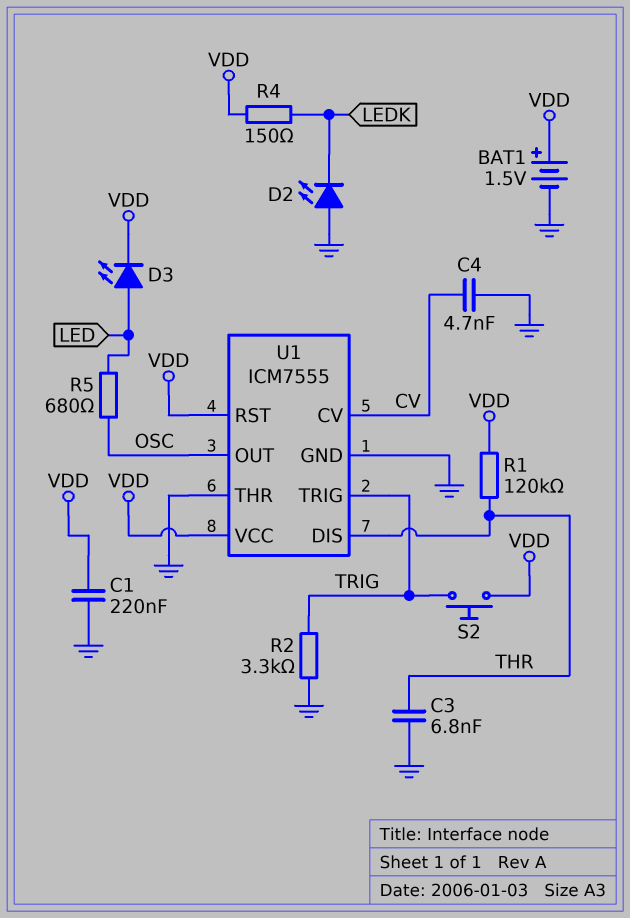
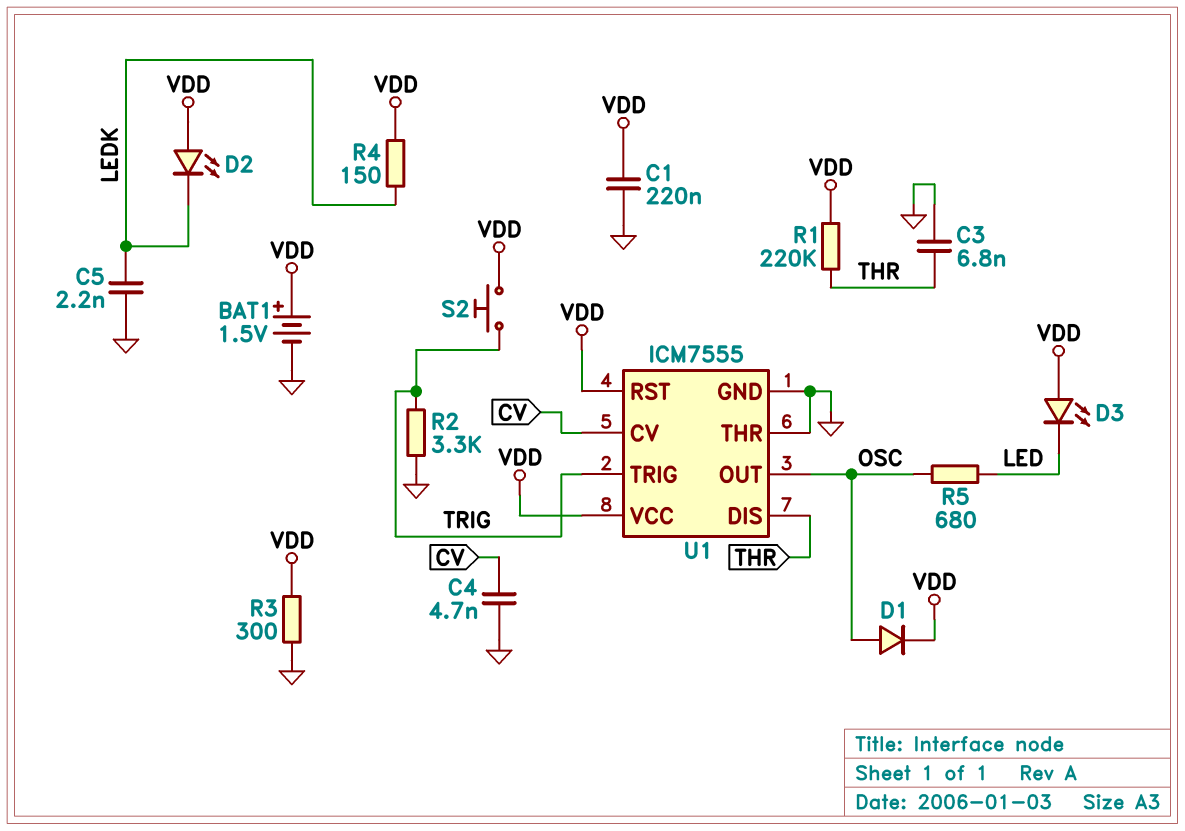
C5: none -> 2.2nF (GND, LEDK)
D1: none -> diode (A OSC, K VDD)
D2: LED (A GND, K LEDK) -> LED (A VDD, K LEDK)
D3: LED (A LED, K VDD) -> LED (A VDD, K LED)
R1: 120k (THR, VDD) -> 220k (THR, VDD)
R3: none -> 300 (GND, VDD)

